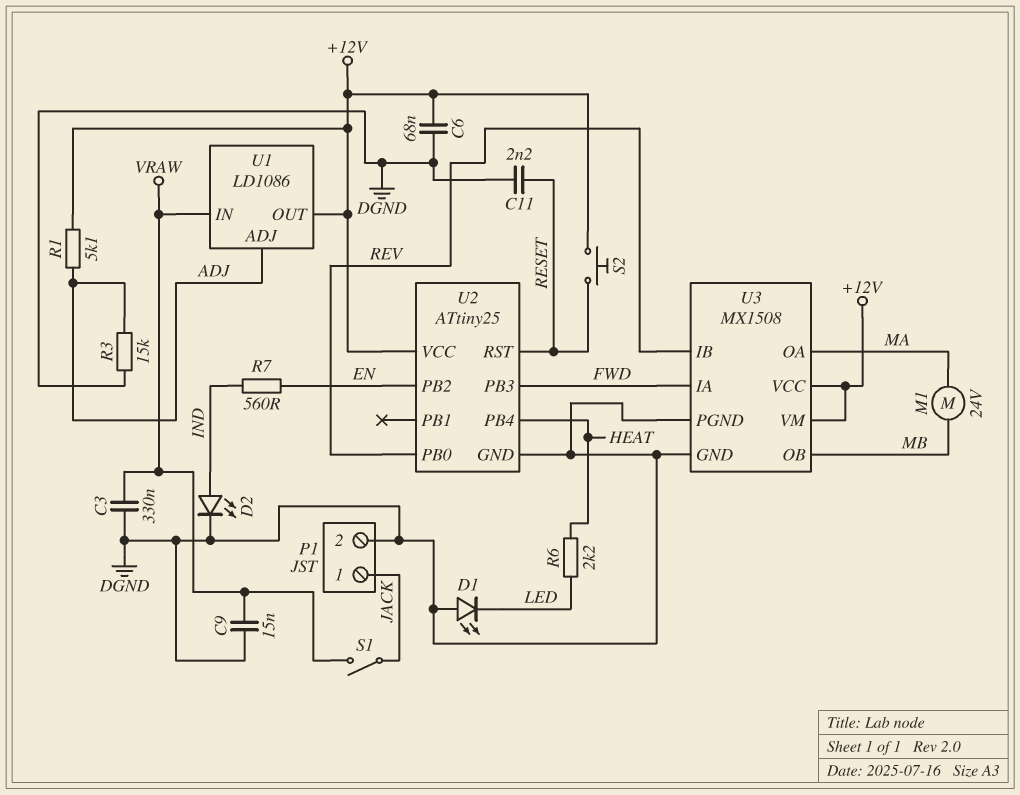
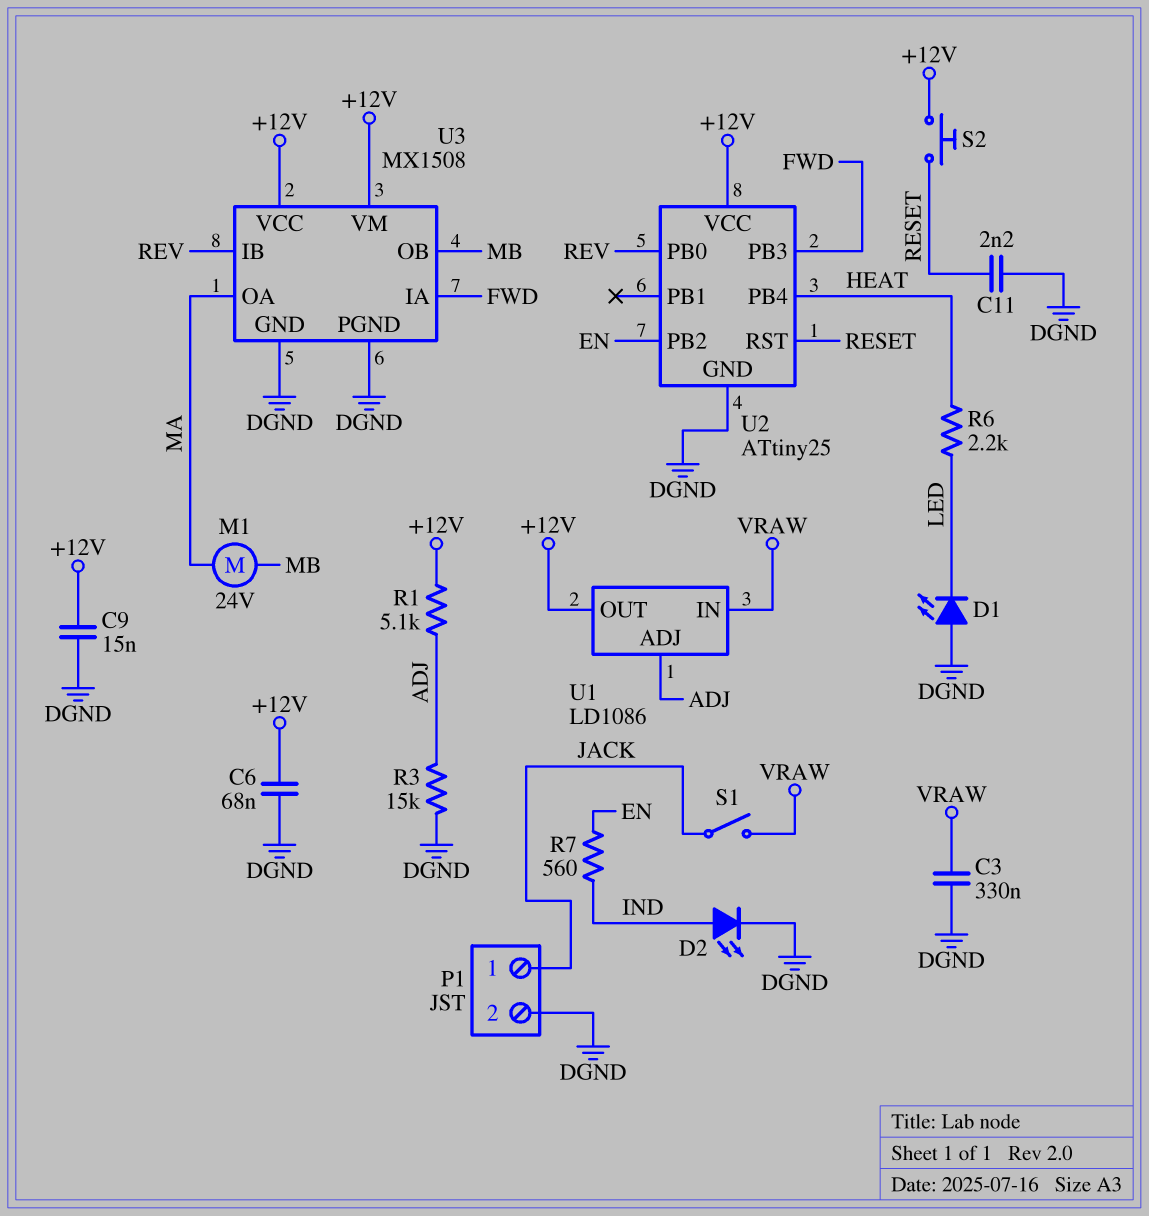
C9: 15nF (DGND, VRAW) -> 15nF (+12V, DGND)

